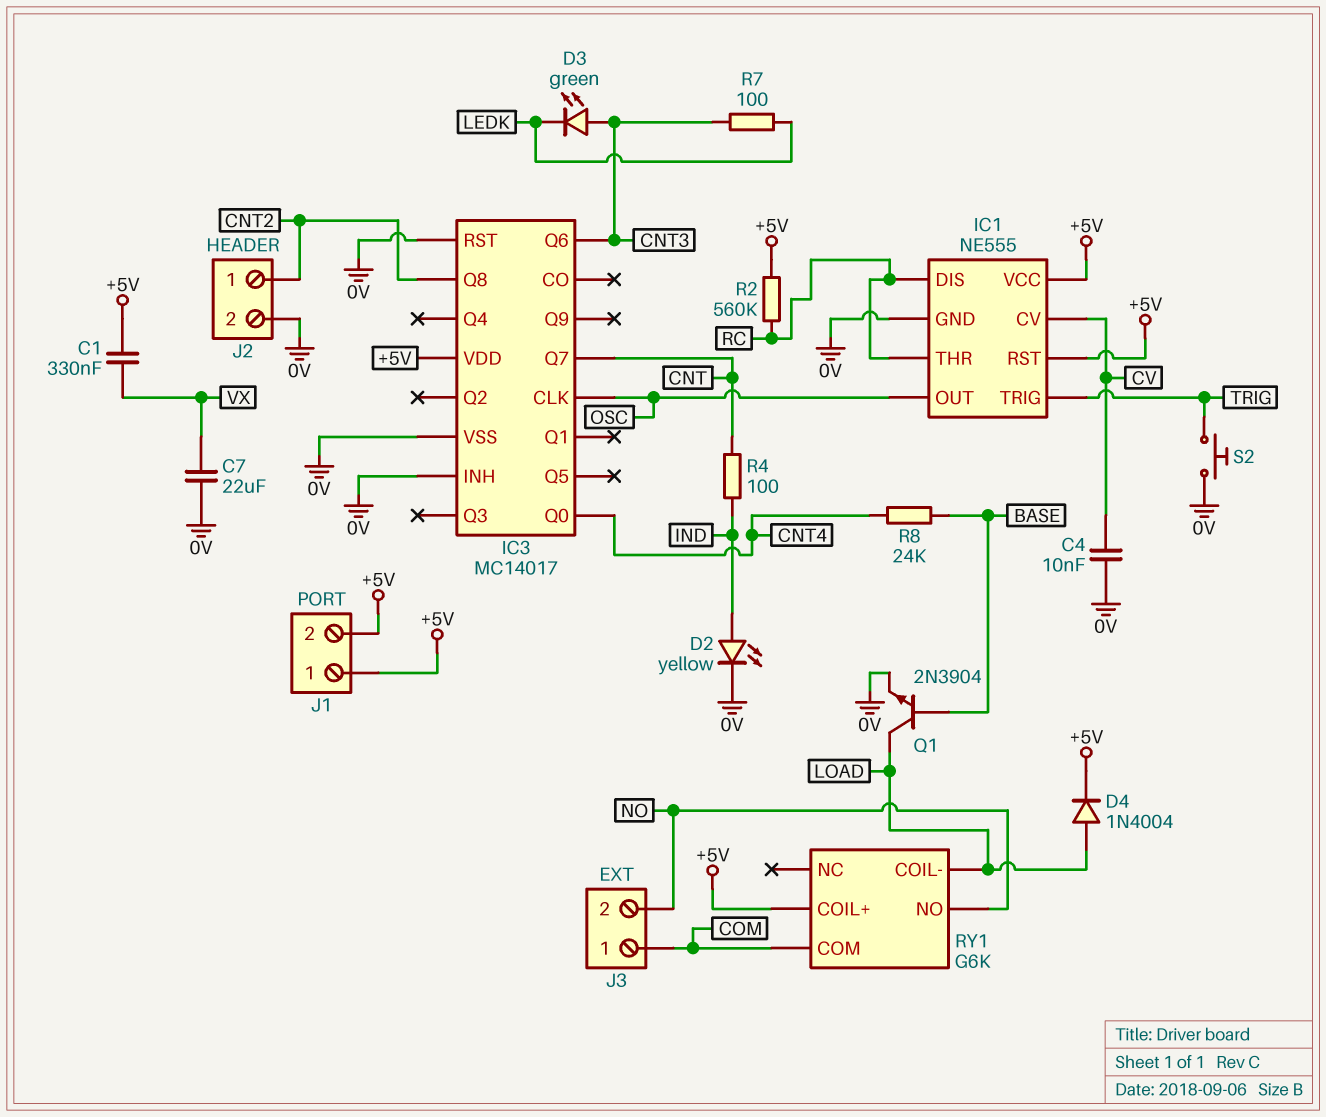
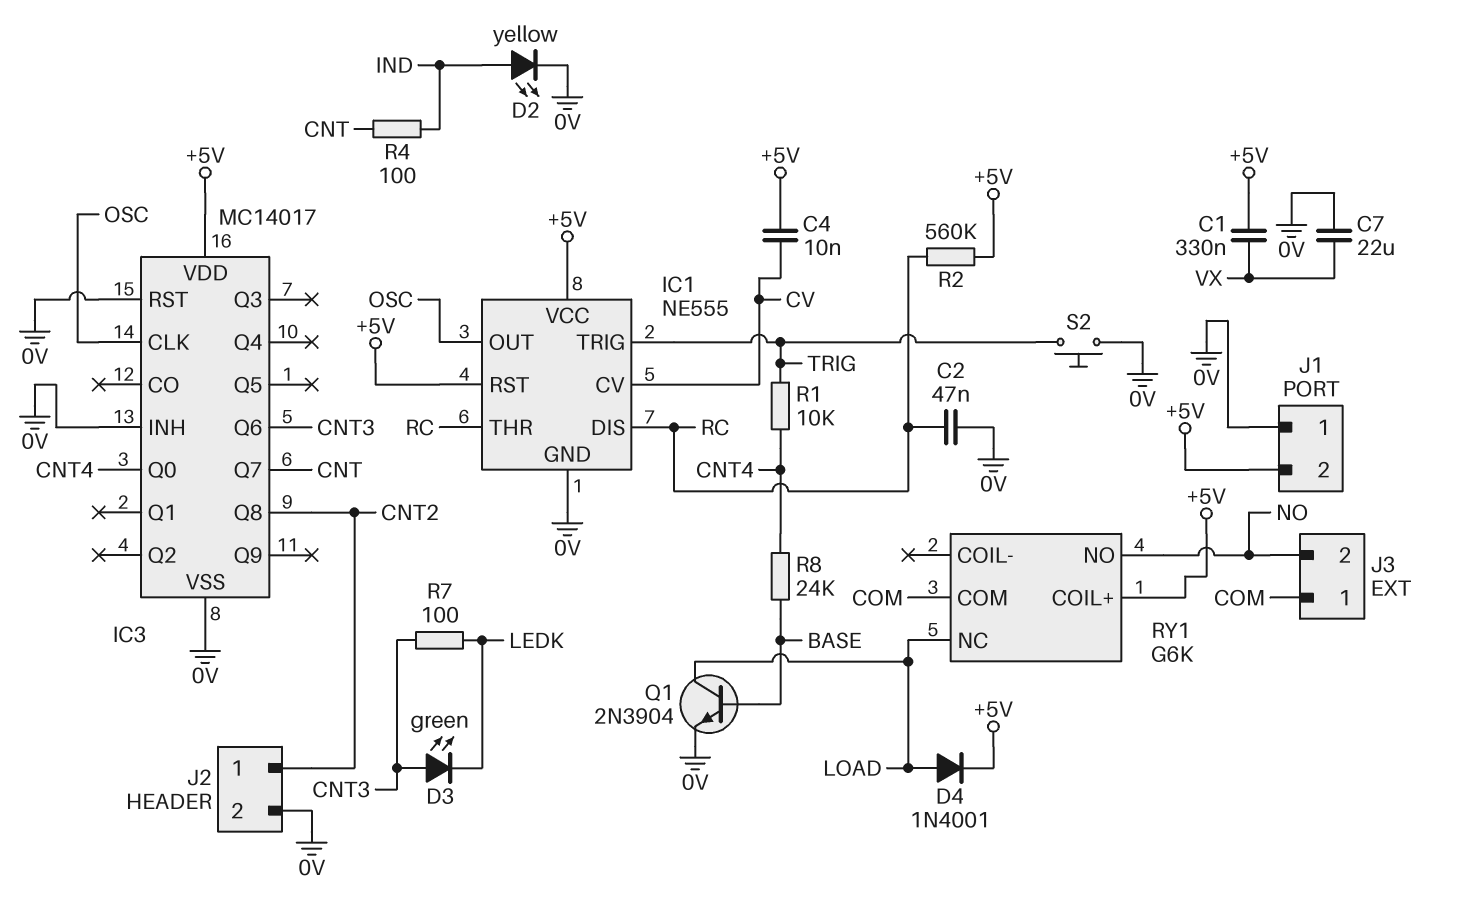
C2: none -> 47nF (0V, RC)
C4: 10nF (0V, CV) -> 10nF (+5V, CV)
D4: diode 1N4004 (A LOAD, K +5V) -> diode 1N4001 (A LOAD, K +5V)
J1 pin 1: +5V -> 0V
R1: none -> 10k (CNT4, TRIG)
RY1 pin COIL-: LOAD -> none
RY1 pin NC: none -> LOAD

